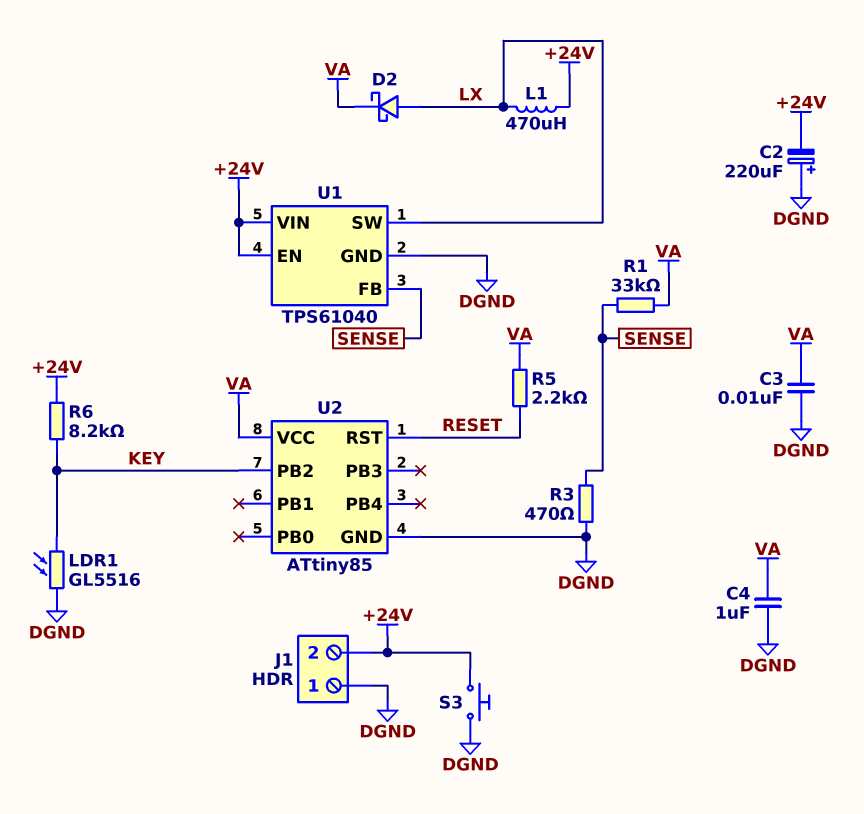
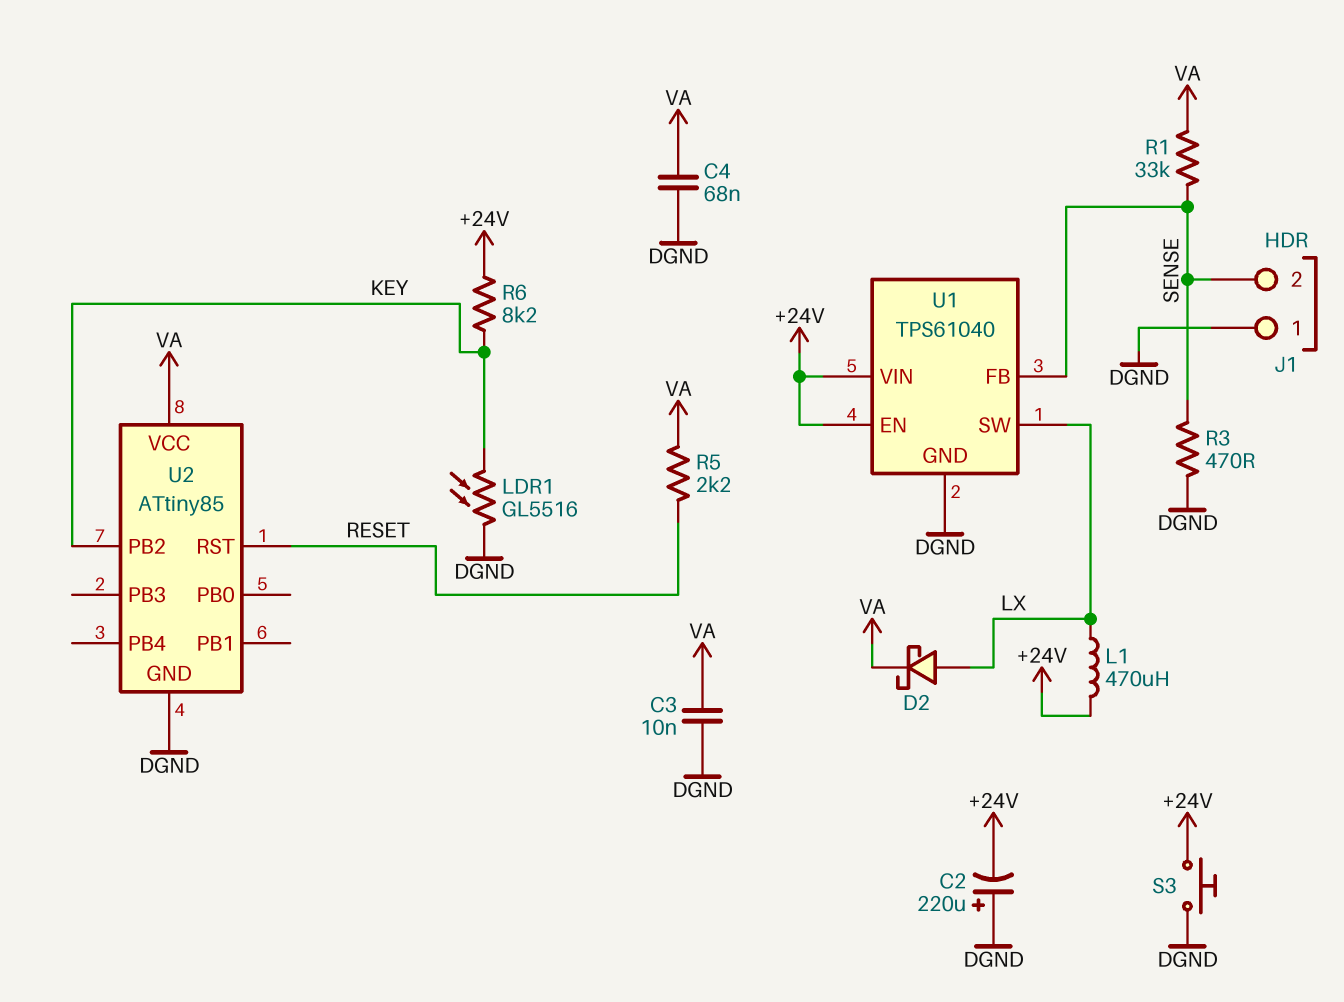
C4: 1uF (DGND, VA) -> 68nF (DGND, VA)
J1 pin 2: +24V -> SENSE

